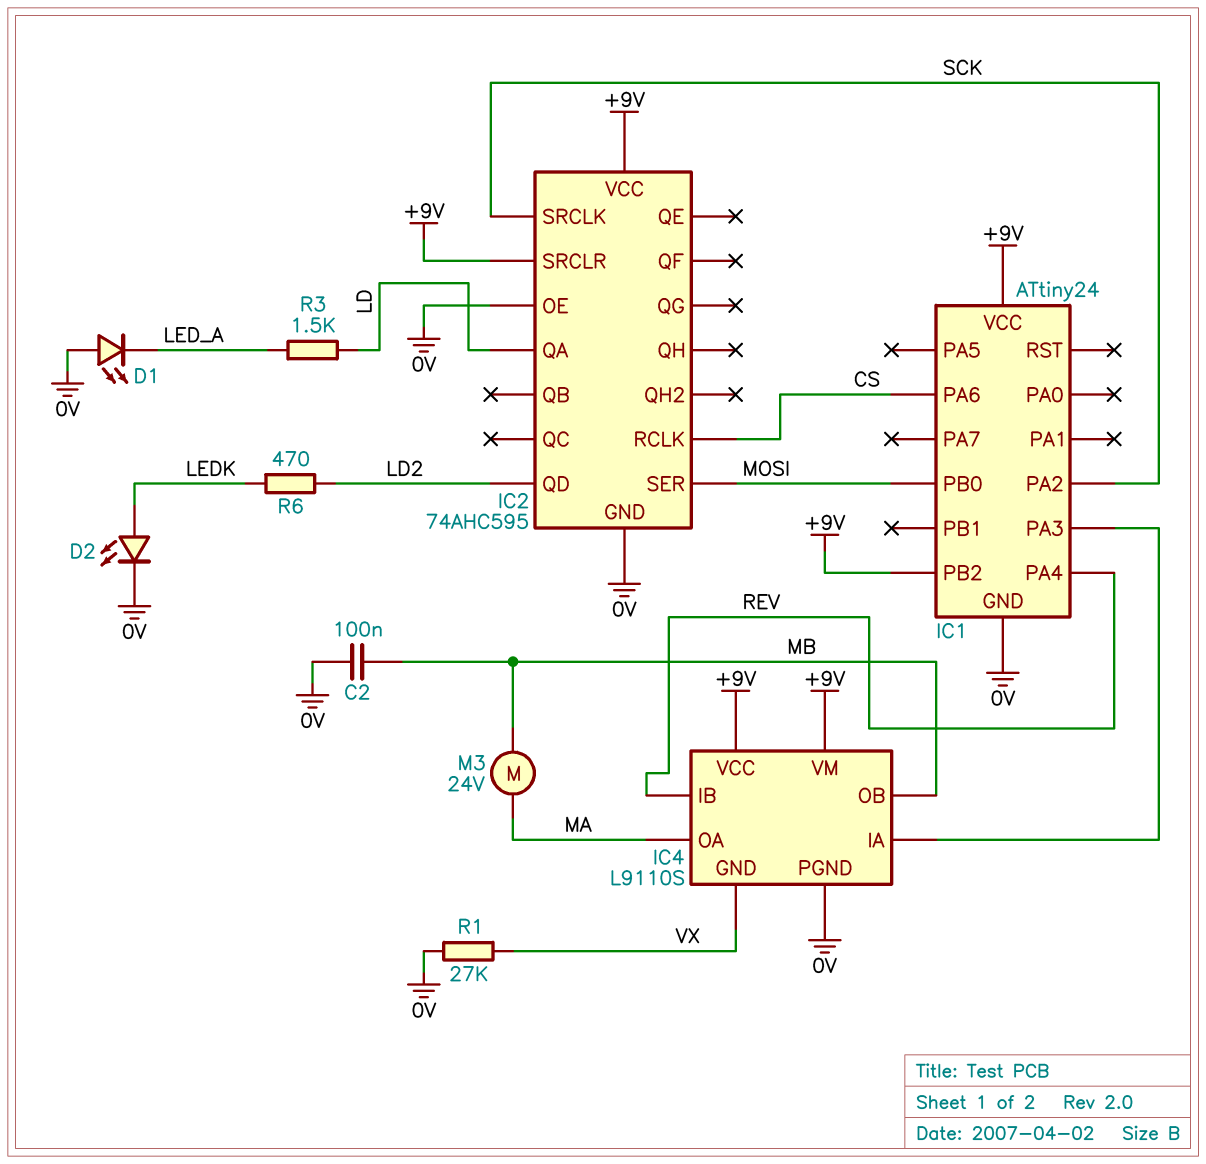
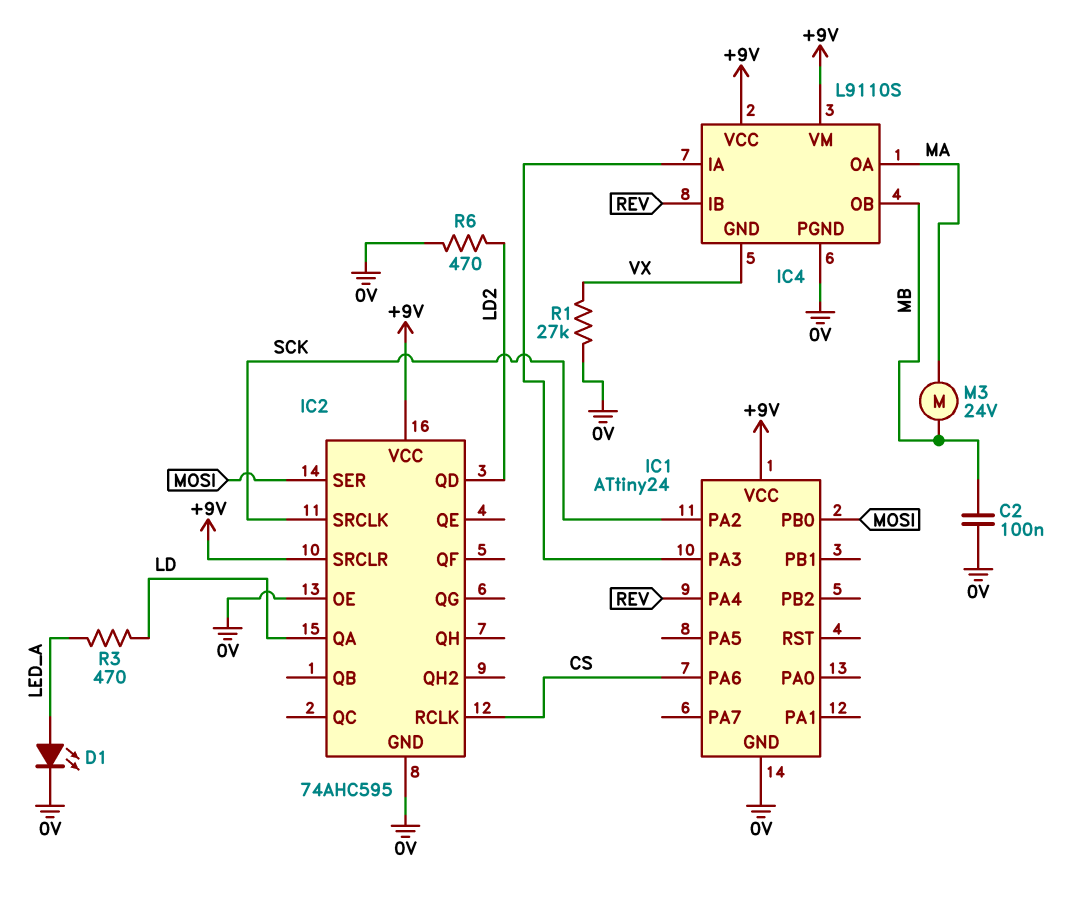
D1: LED (A 0V, K LED_A) -> LED (A LED_A, K 0V)
D2: LED (A LEDK, K 0V) -> none
IC1 pin PB2: +9V -> none
R3: 1.5k (LD, LED_A) -> 470 (LD, LED_A)
R6: 470 (LD2, LEDK) -> 470 (0V, LD2)

